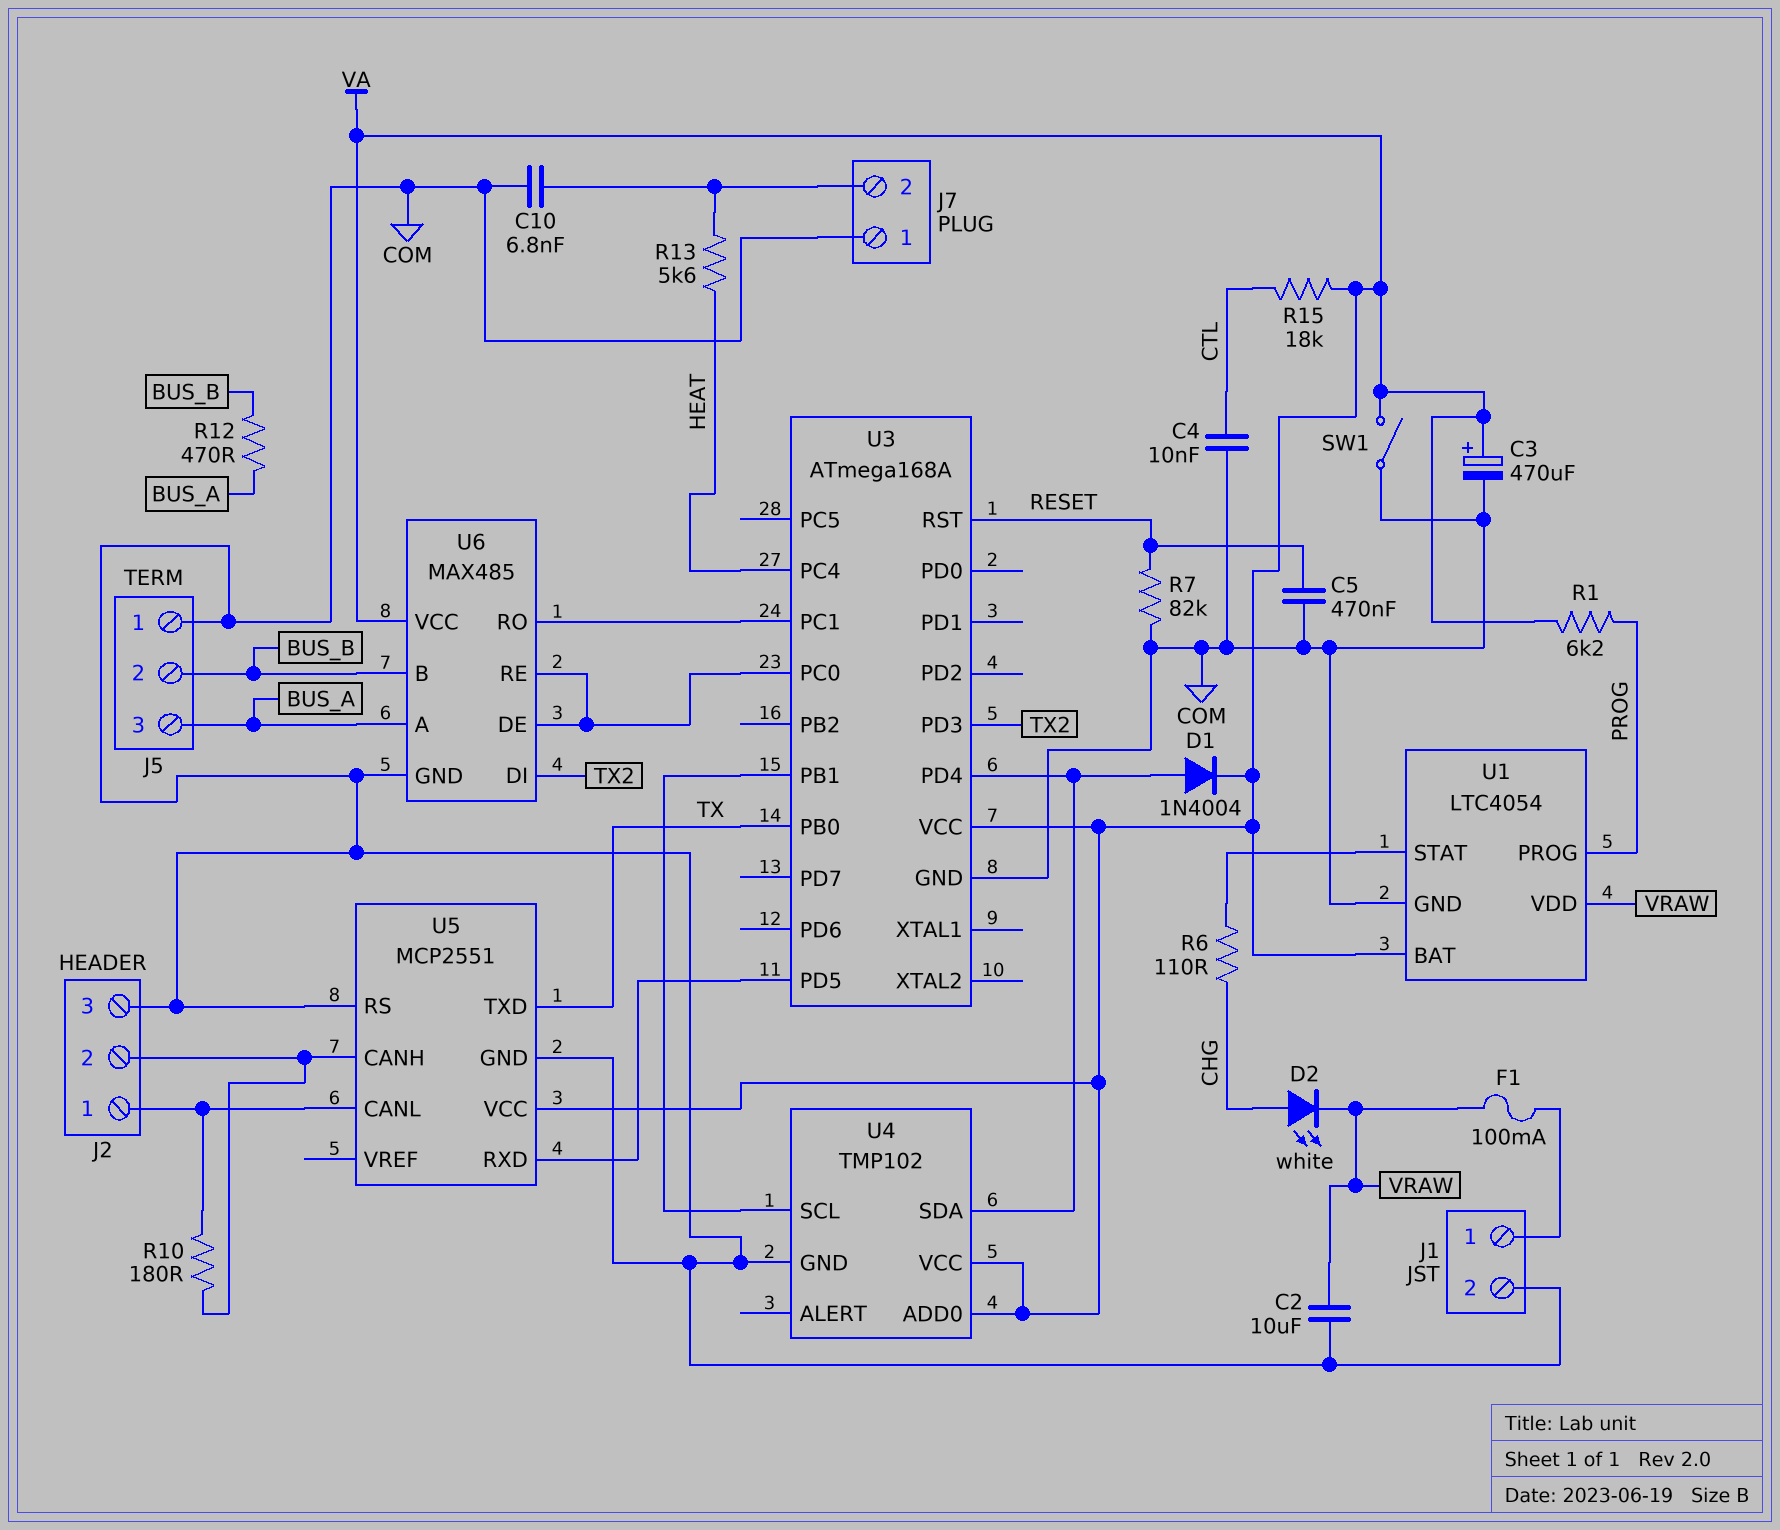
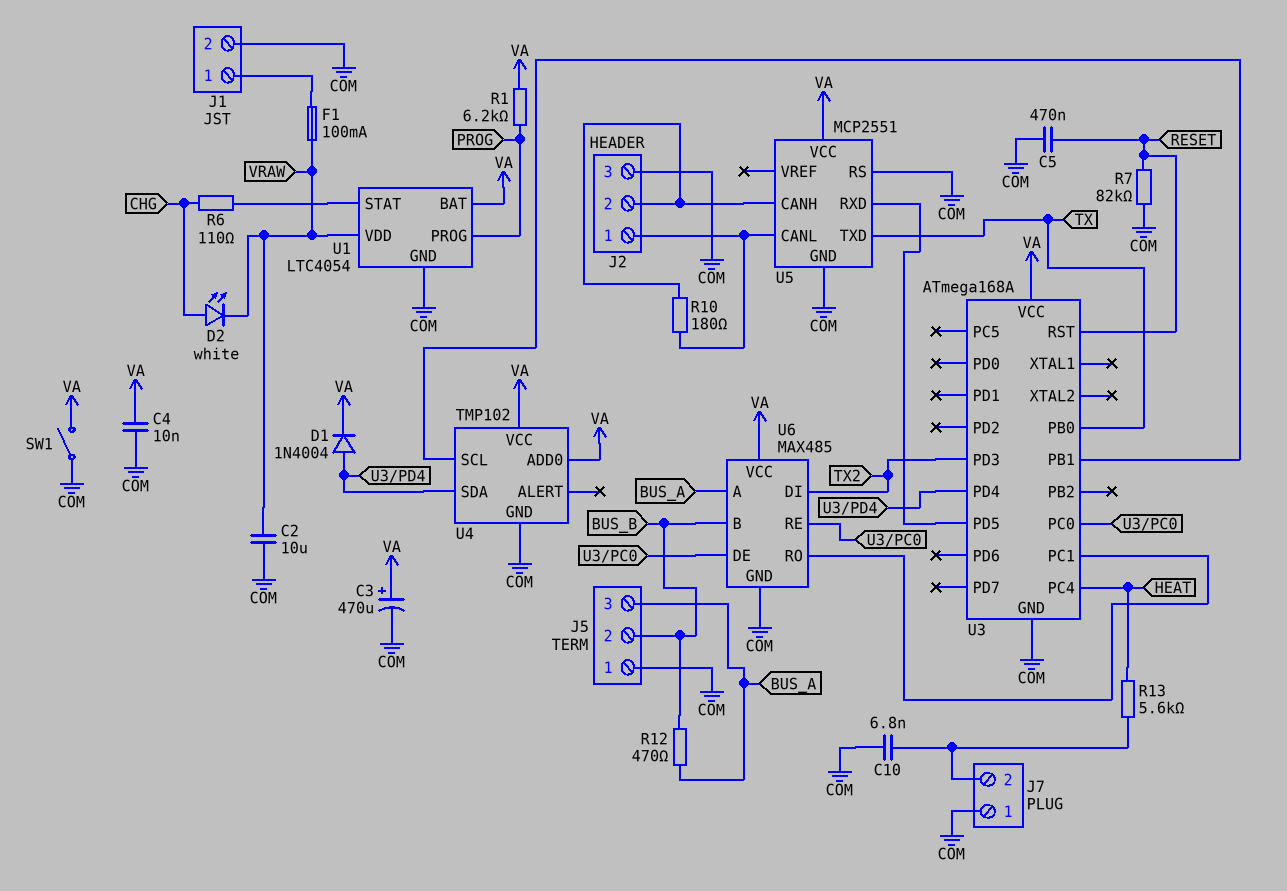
C4: 10nF (COM, CTL) -> 10nF (COM, VA)
R15: 18k (CTL, VA) -> none

